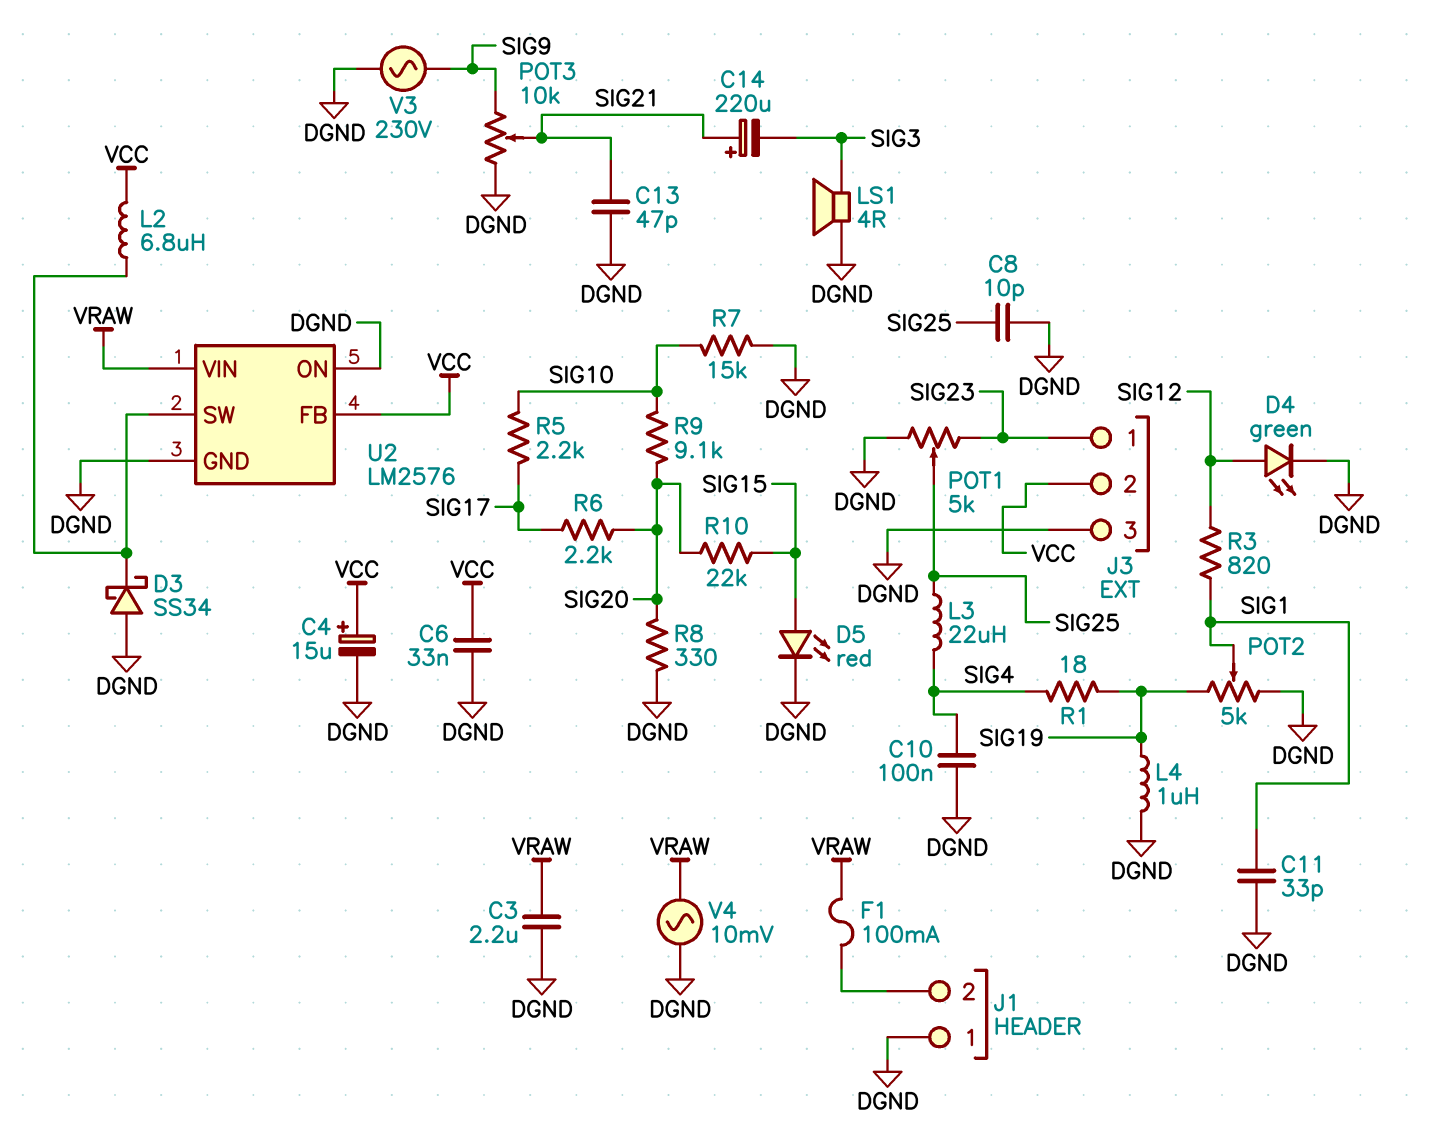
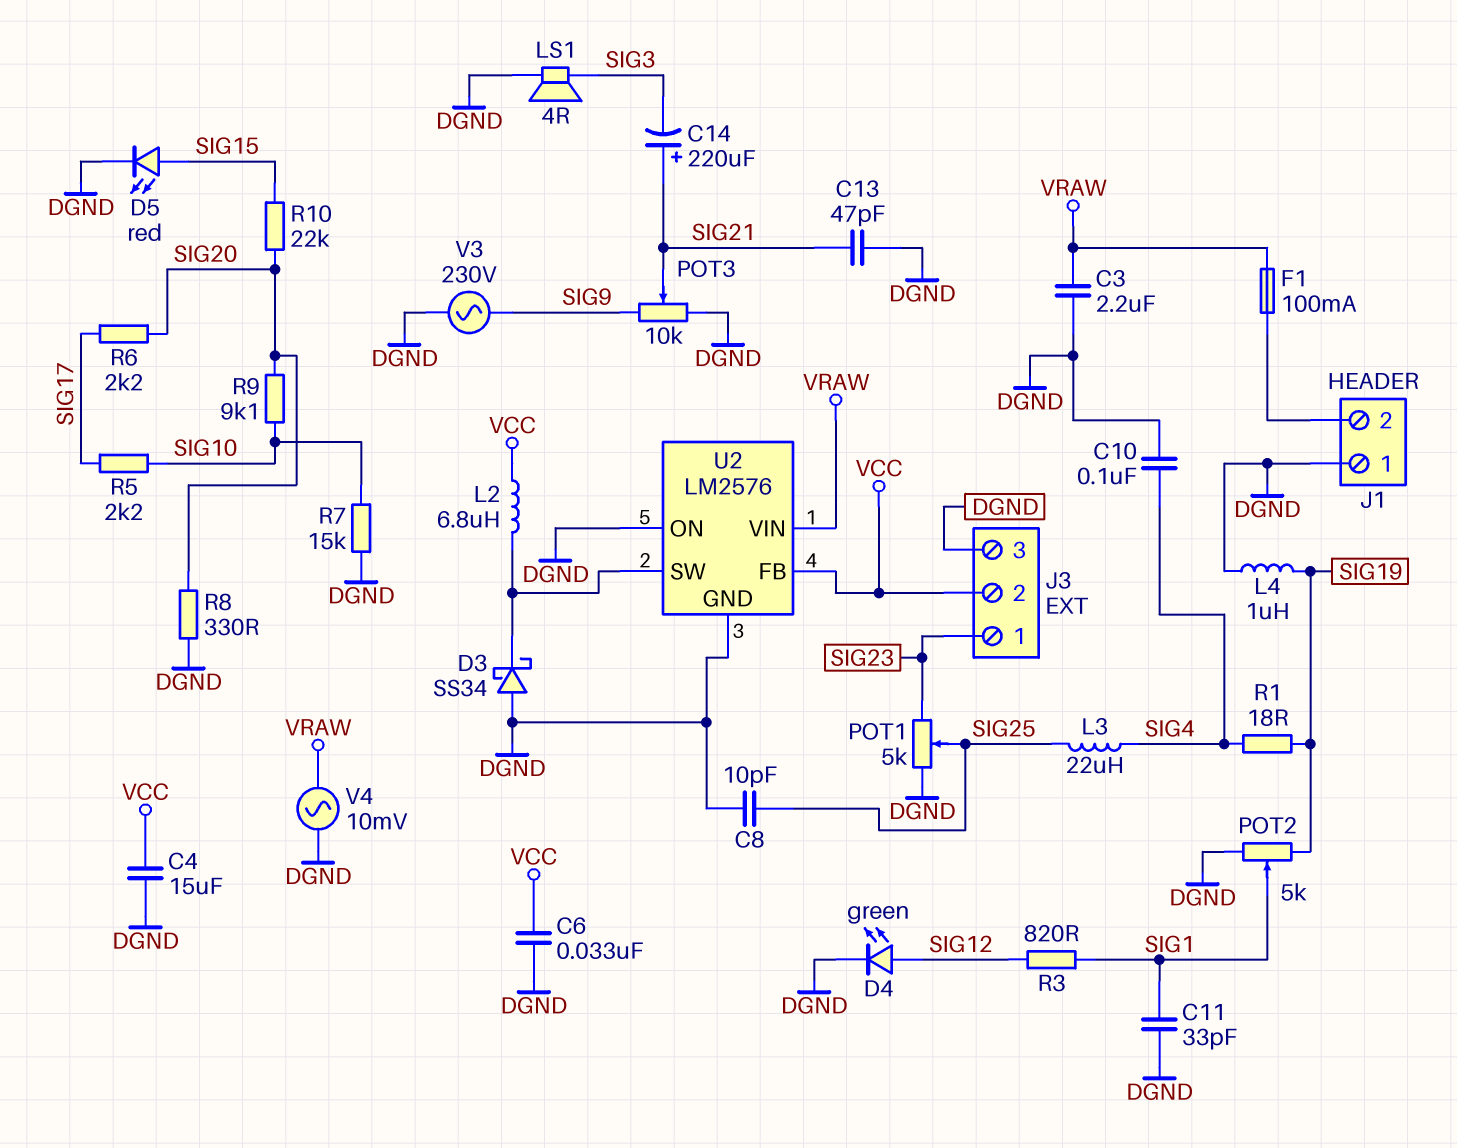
C4: 15uF (plus VCC, minus DGND) -> 15uF (DGND, VCC)

